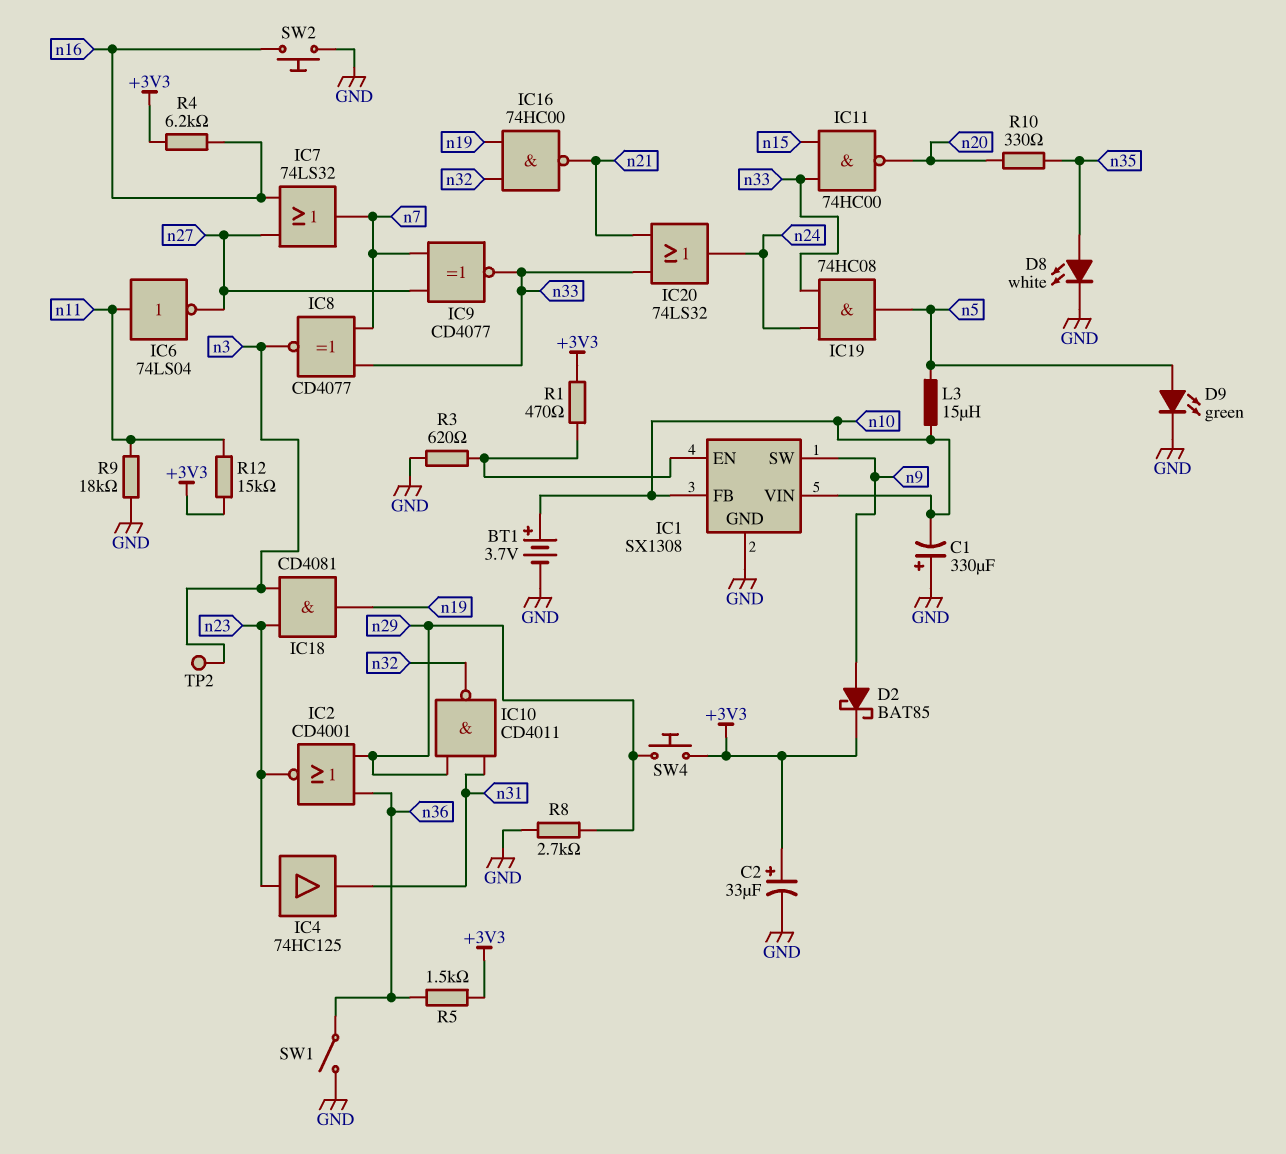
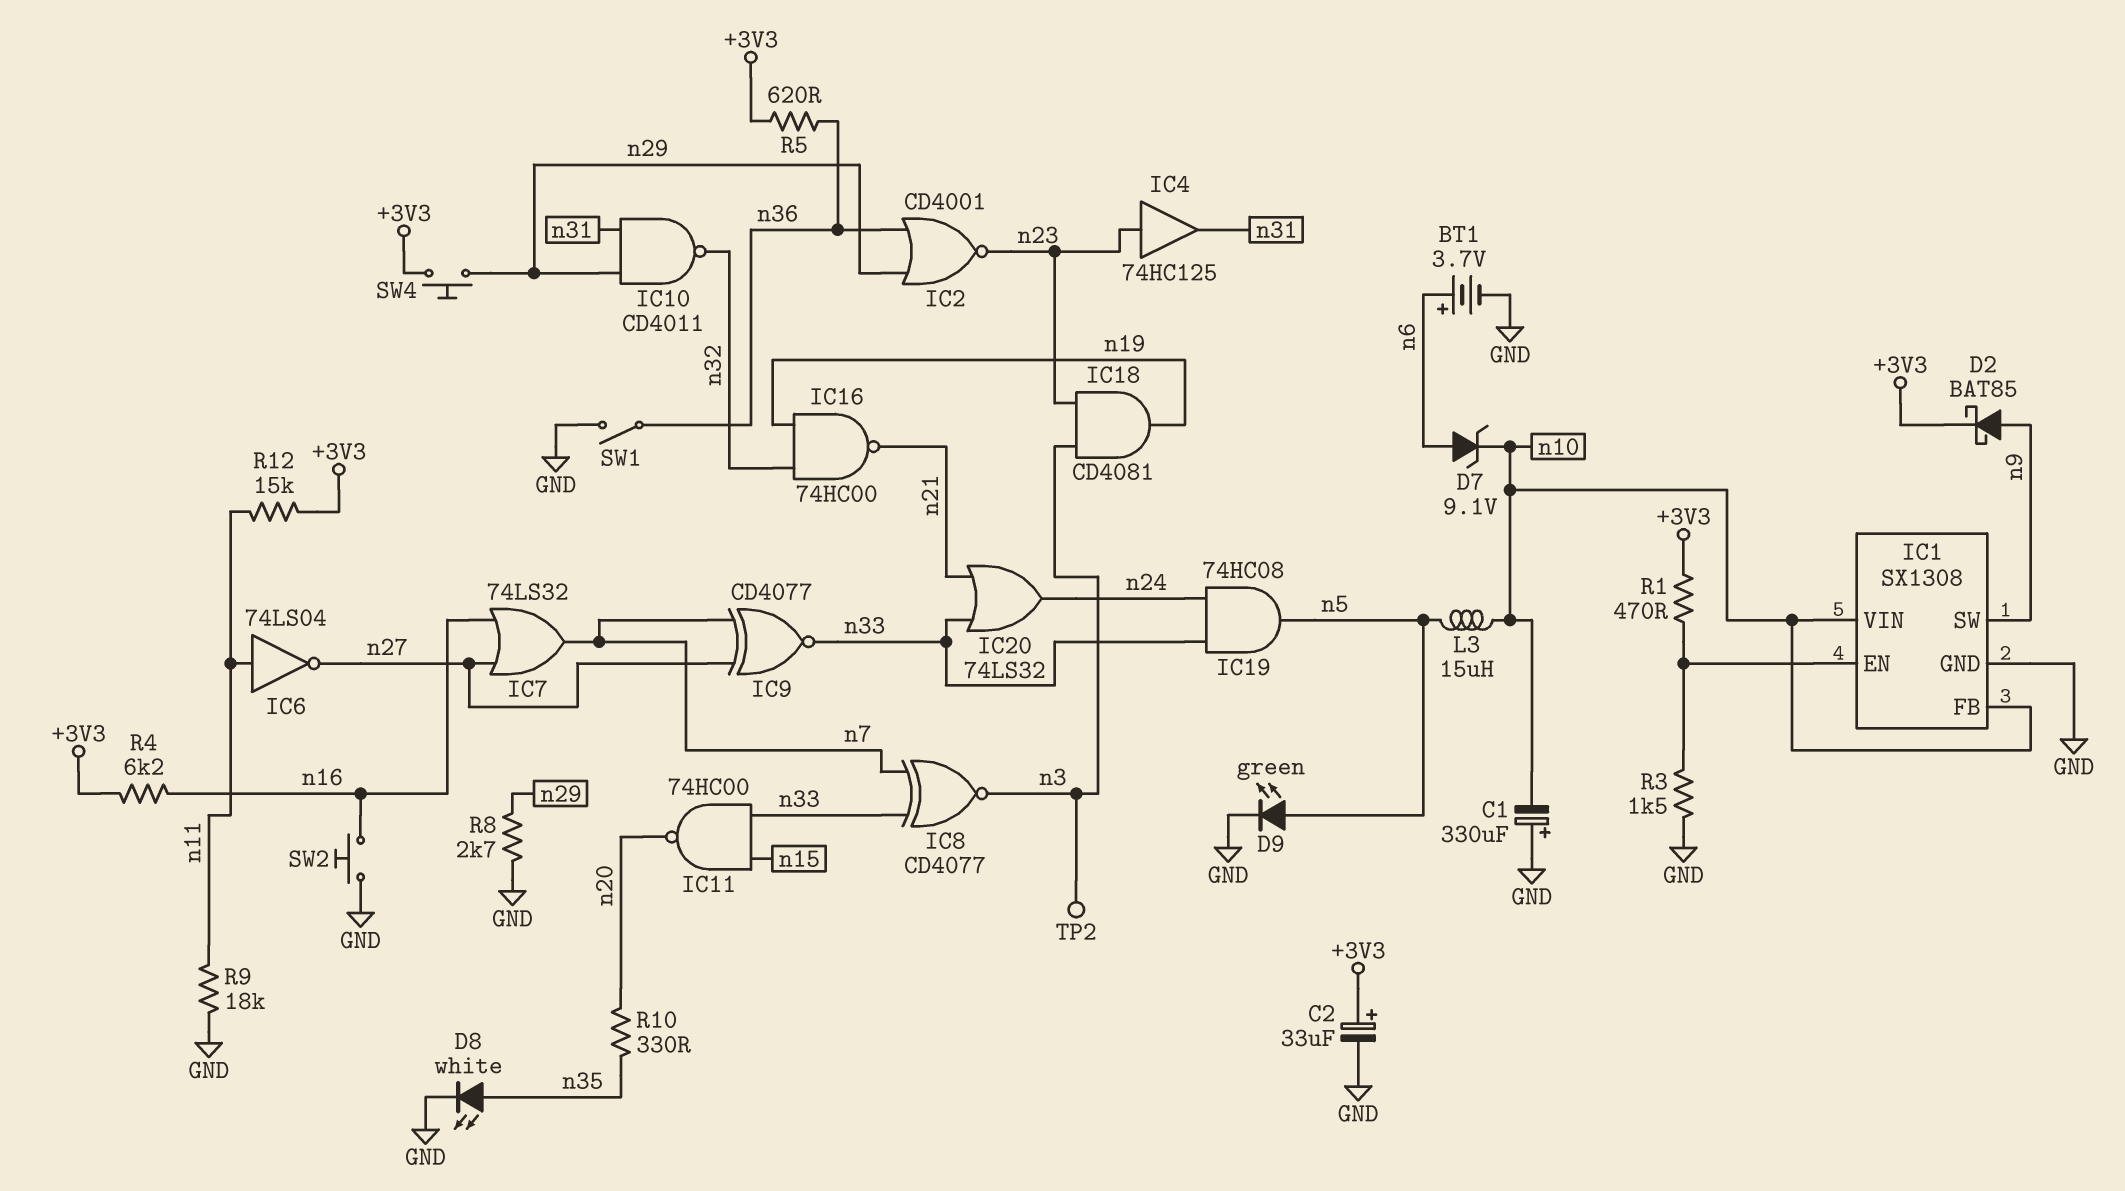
BT1: 3.7V (plus n10, minus GND) -> 3.7V (plus n6, minus GND)
D7: none -> zener 9.1V (A n6, K n10)
R3: 620 (GND, IC1/EN) -> 1.5k (GND, IC1/EN)
R5: 1.5k (+3V3, n36) -> 620 (+3V3, n36)

